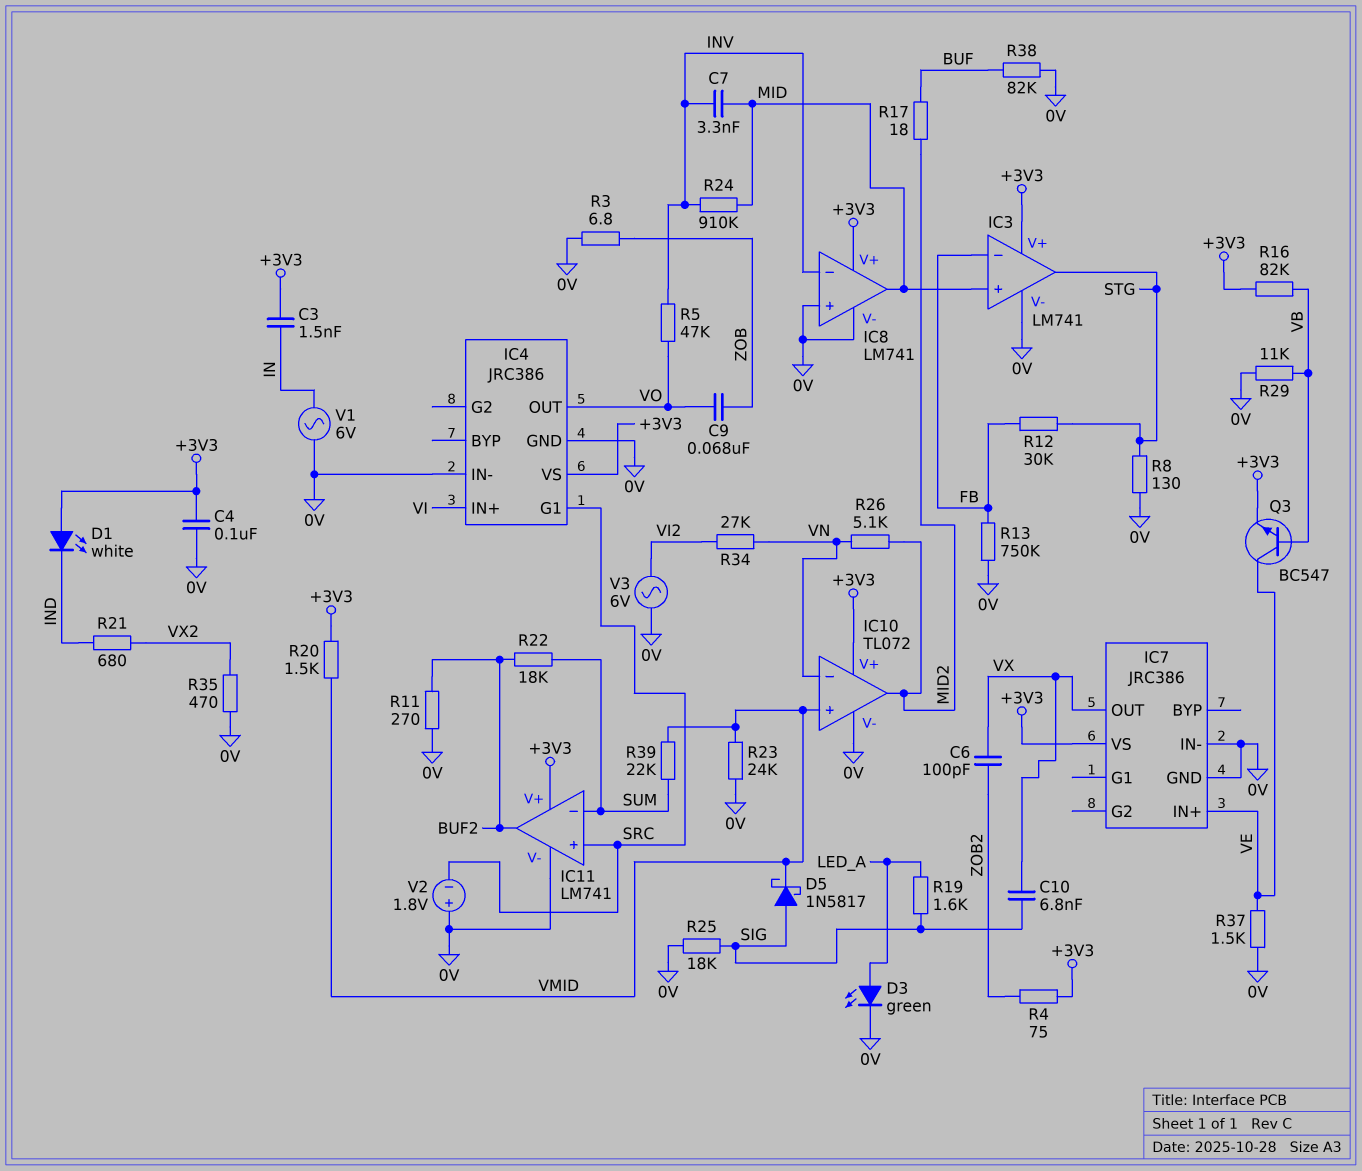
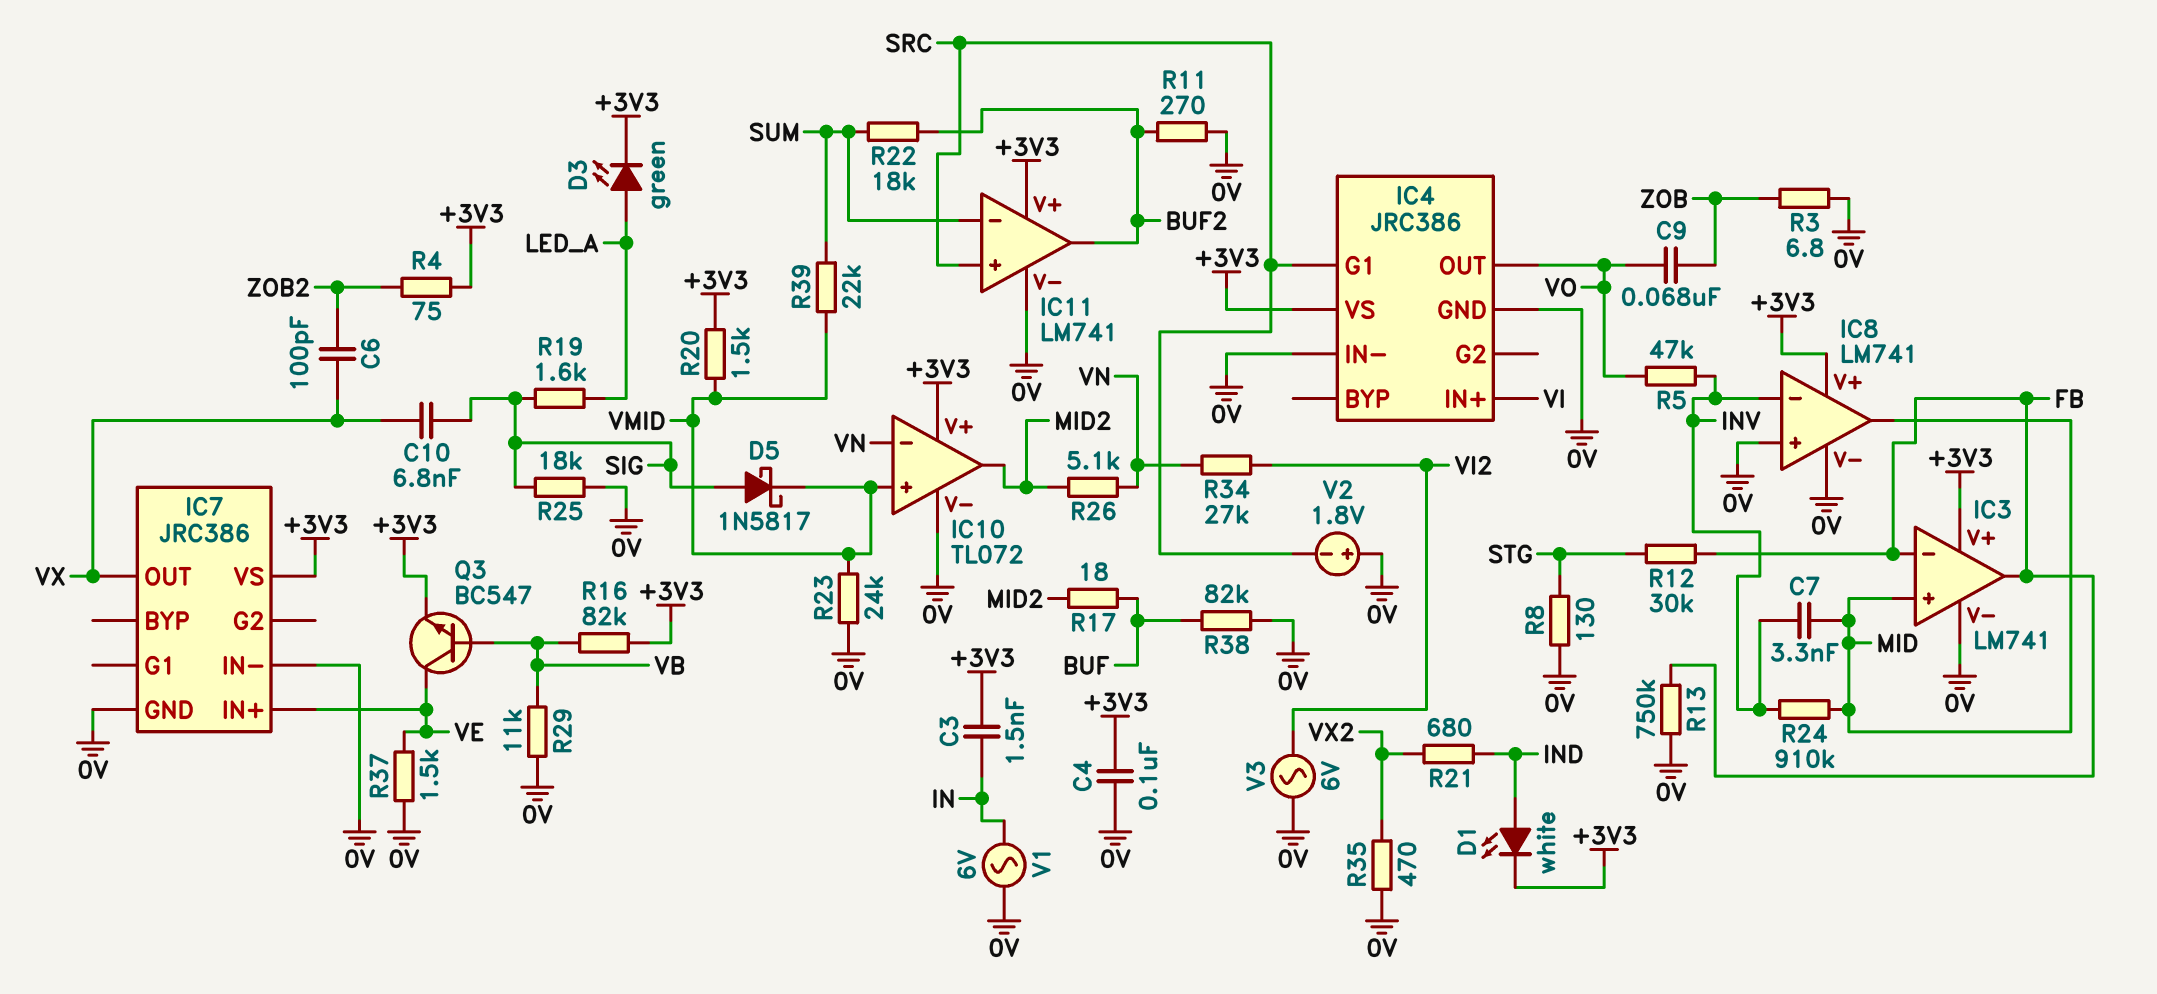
D1: LED white (A +3V3, K IND) -> LED white (A IND, K +3V3)
D3: LED green (A LED_A, K 0V) -> LED green (A LED_A, K +3V3)
IC3 pin out: STG -> FB

